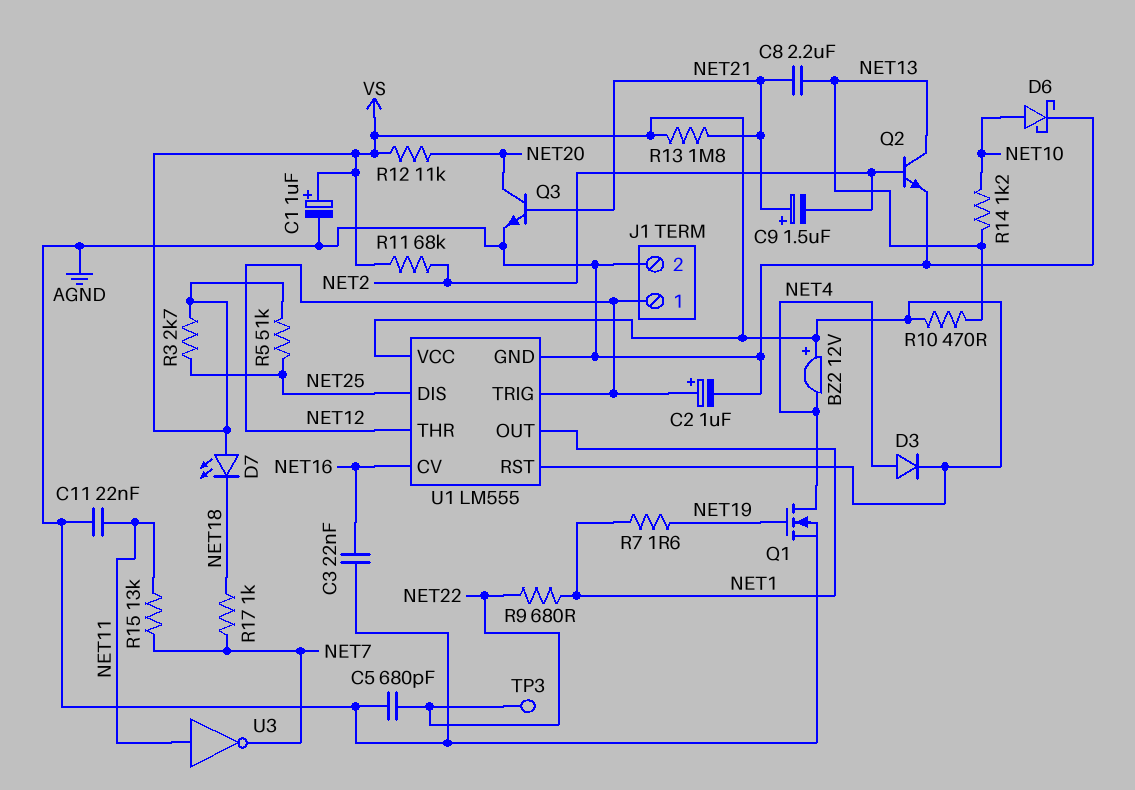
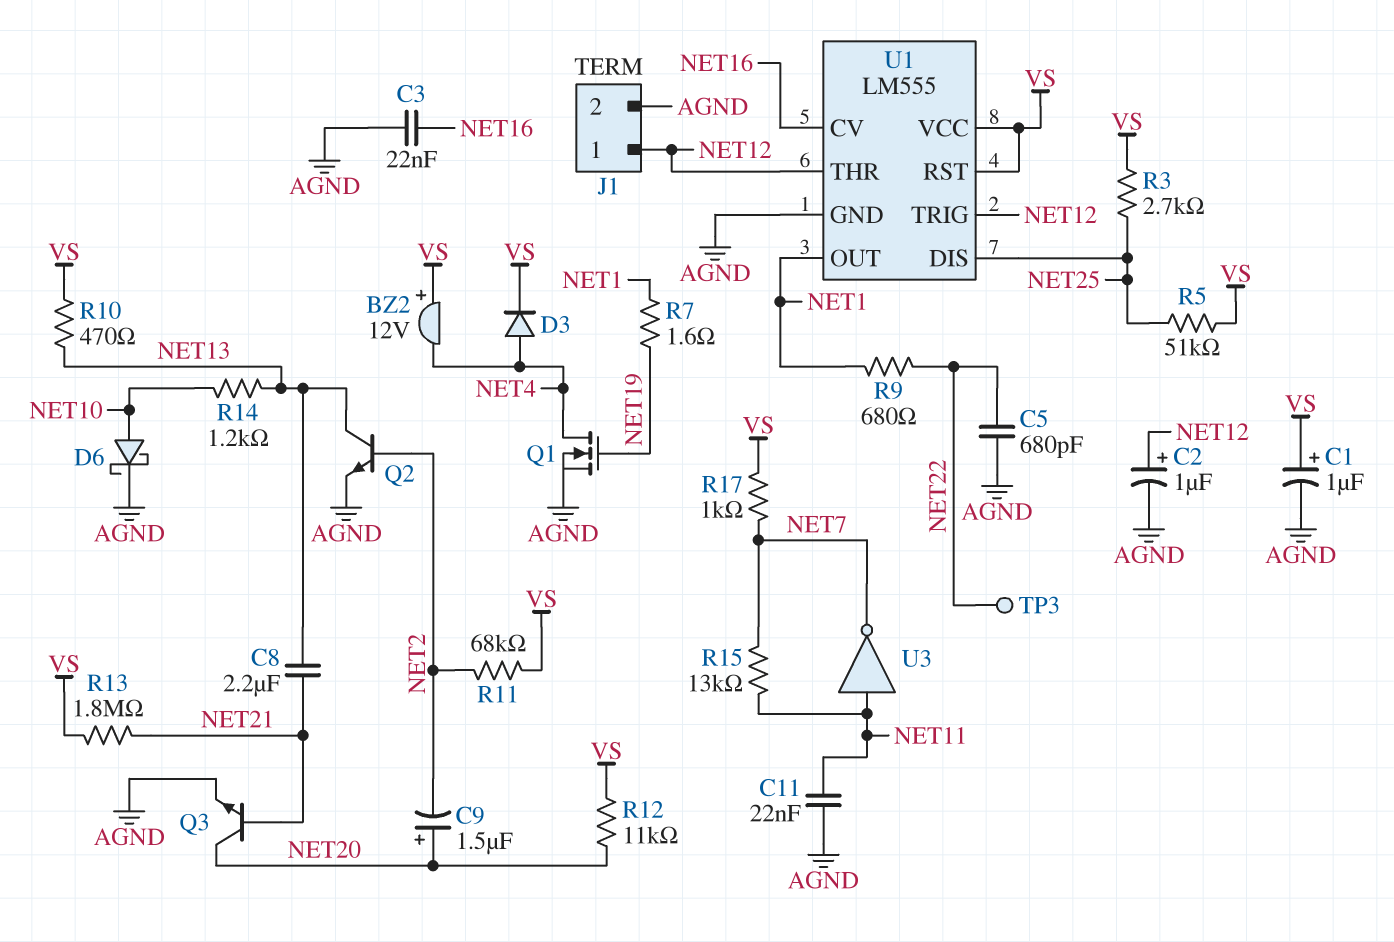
C9: 1.5uF (plus NET21, minus NET2) -> 1.5uF (plus NET20, minus NET2)
D7: LED (A VS, K NET18) -> none
R17: 1k (NET7, NET18) -> 1k (NET7, VS)

